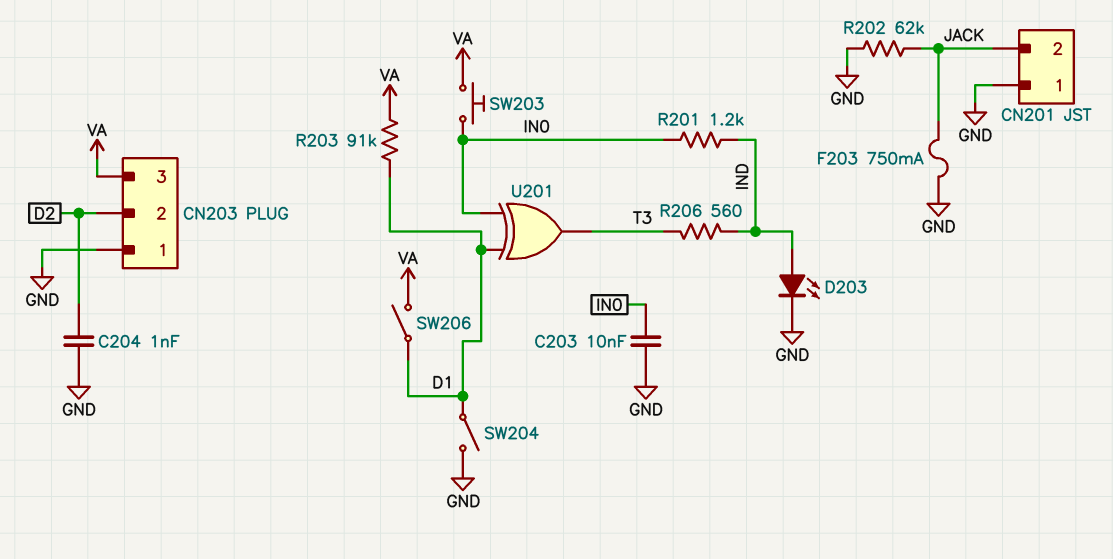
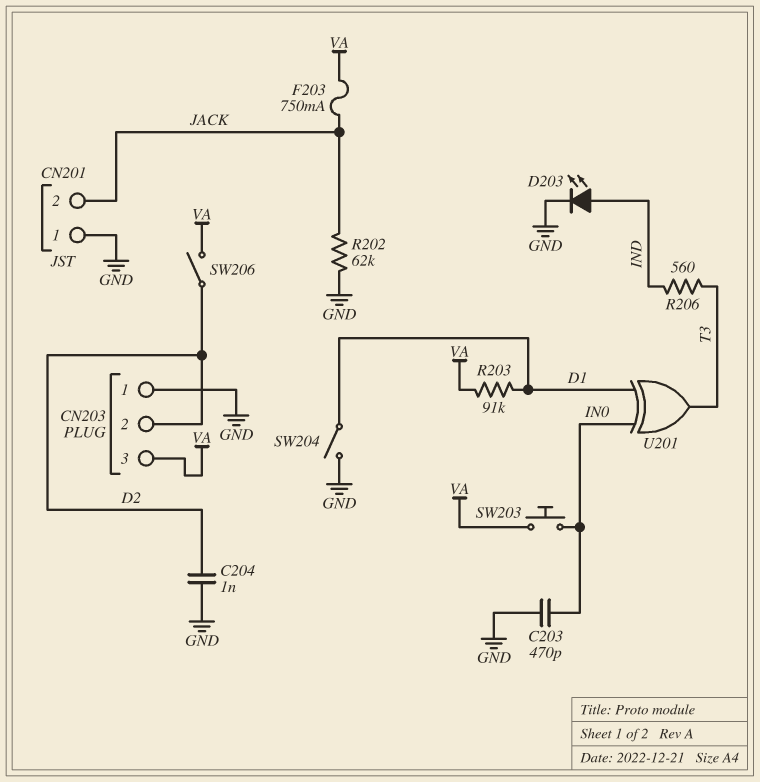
C203: 10nF (GND, IN0) -> 470pF (GND, IN0)
F203: 750mA (GND, JACK) -> 750mA (JACK, VA)
R201: 1.2k (IN0, IND) -> none
SW206: switch (D1, VA) -> switch (D2, VA)

